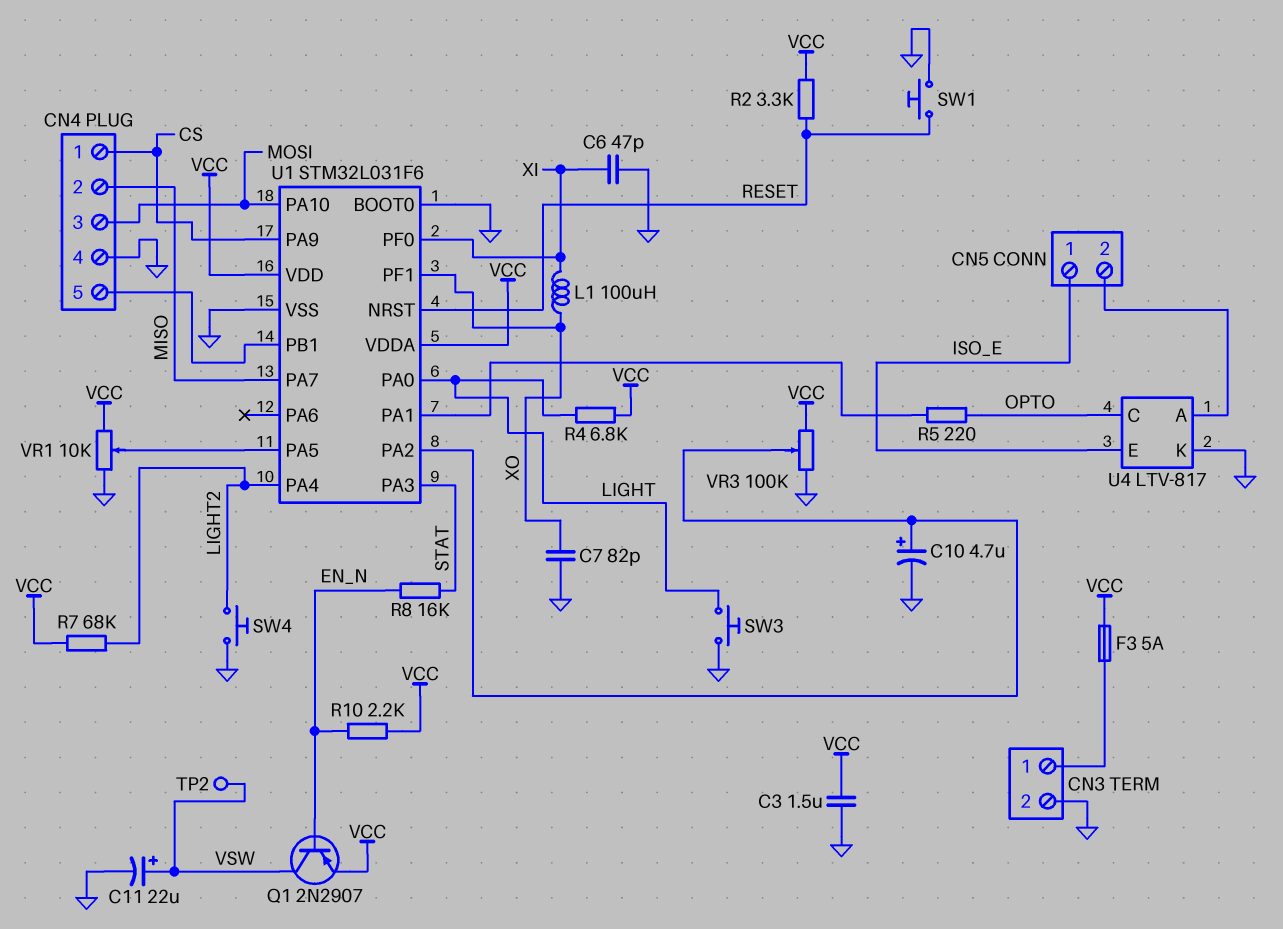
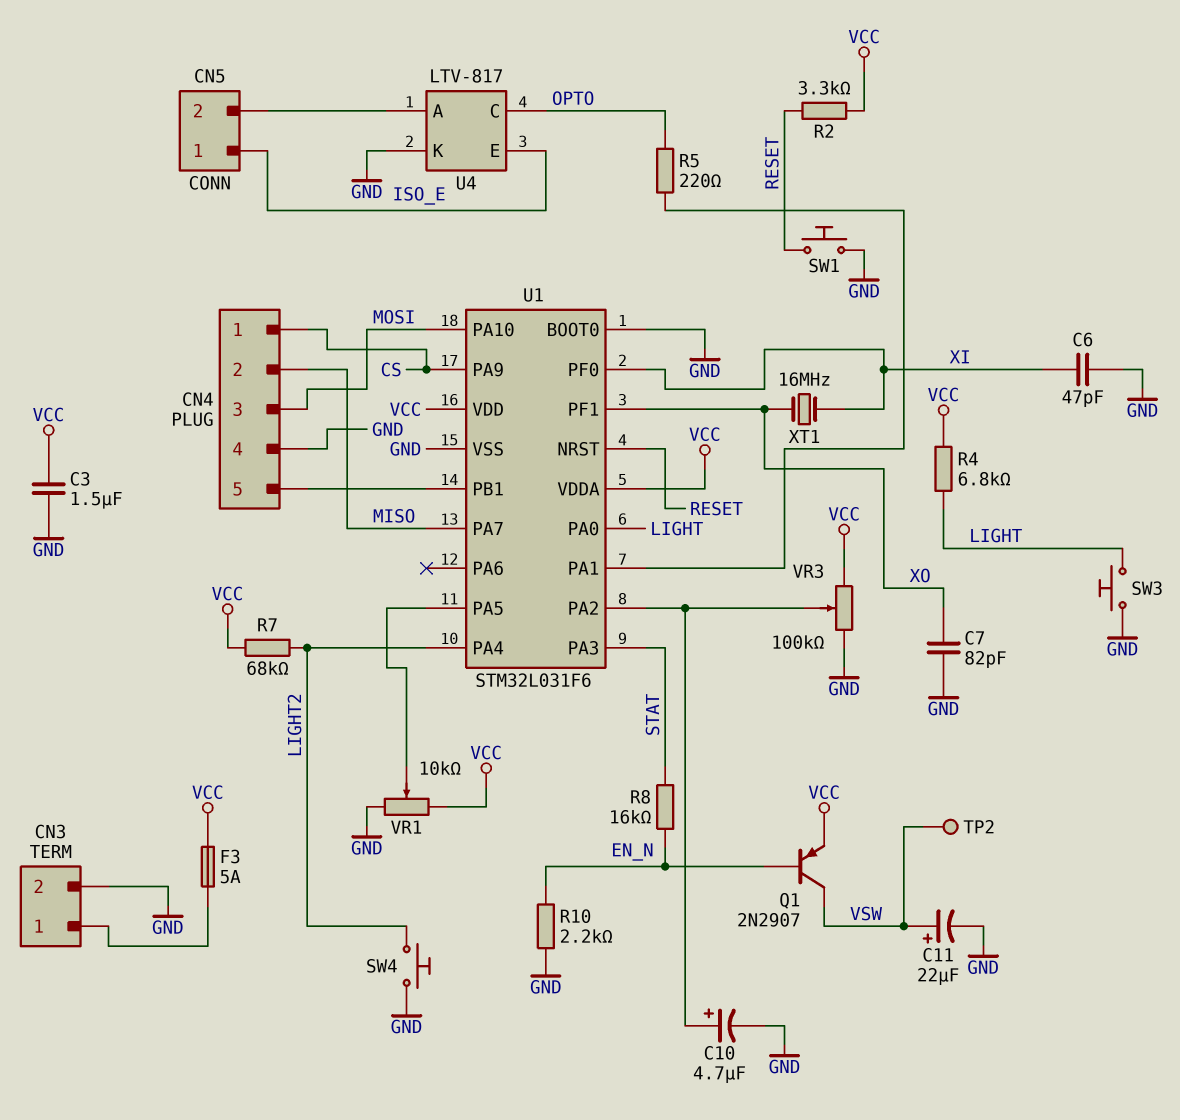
L1: 100uH (XI, XO) -> none
R10: 2.2k (EN_N, VCC) -> 2.2k (EN_N, GND)
XT1: none -> 16MHz (XI, XO)

